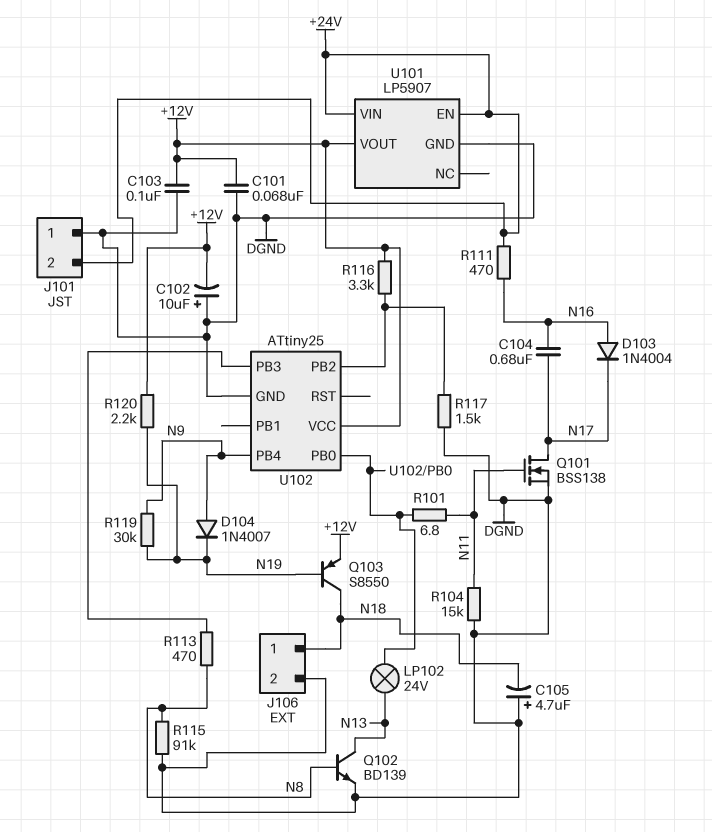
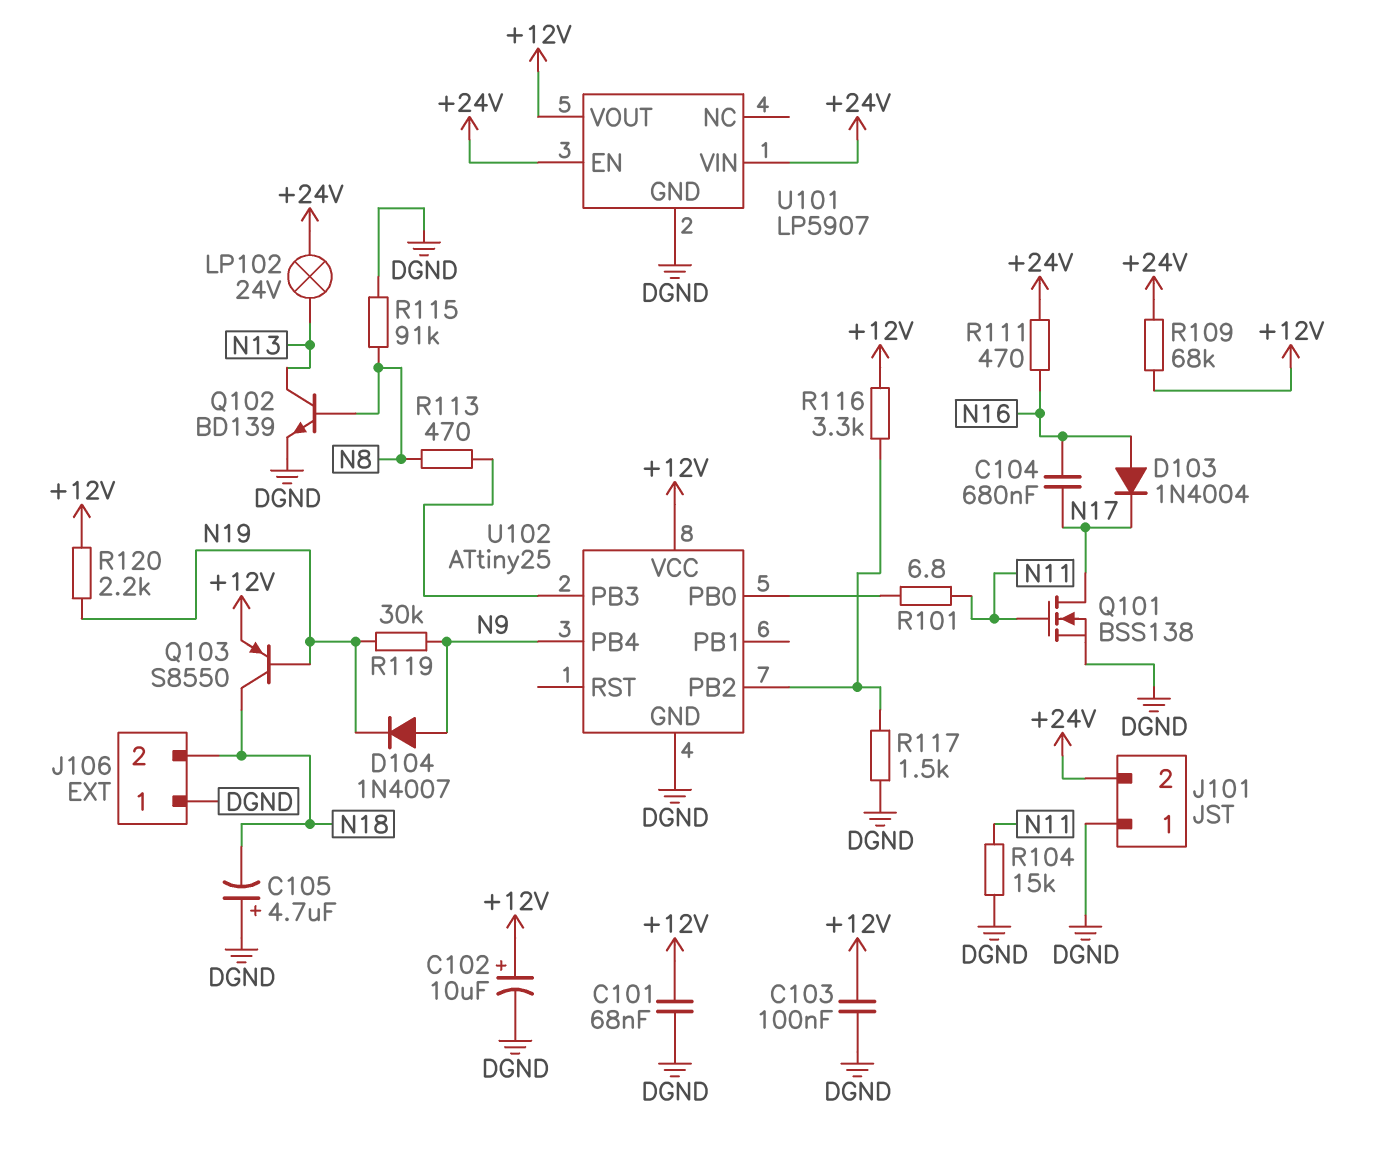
C102: 10uF (plus DGND, minus +12V) -> 10uF (plus +12V, minus DGND)
J106 pin 1: N18 -> DGND
J106 pin 2: DGND -> N18
LP102: lamp 24V (N13, U102/PB0) -> lamp 24V (+24V, N13)
R109: none -> 68k (+12V, +24V)

